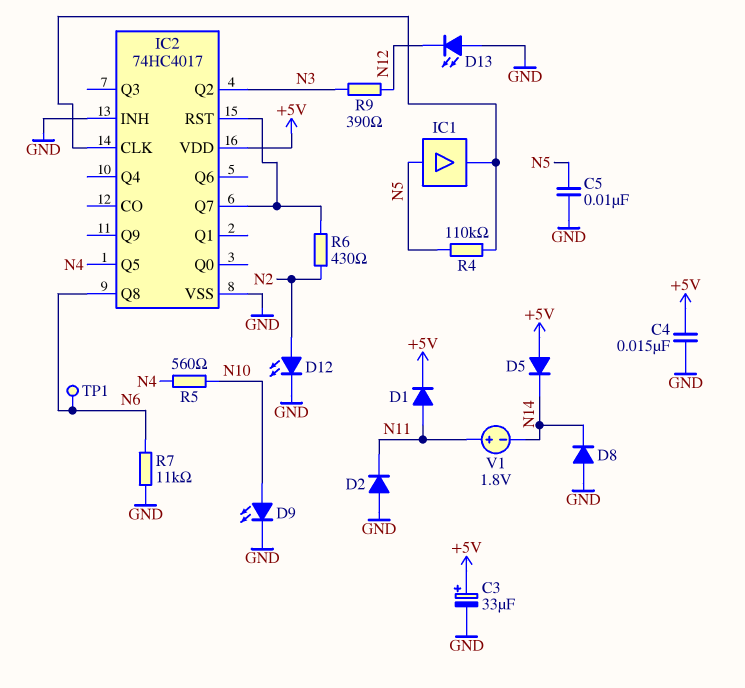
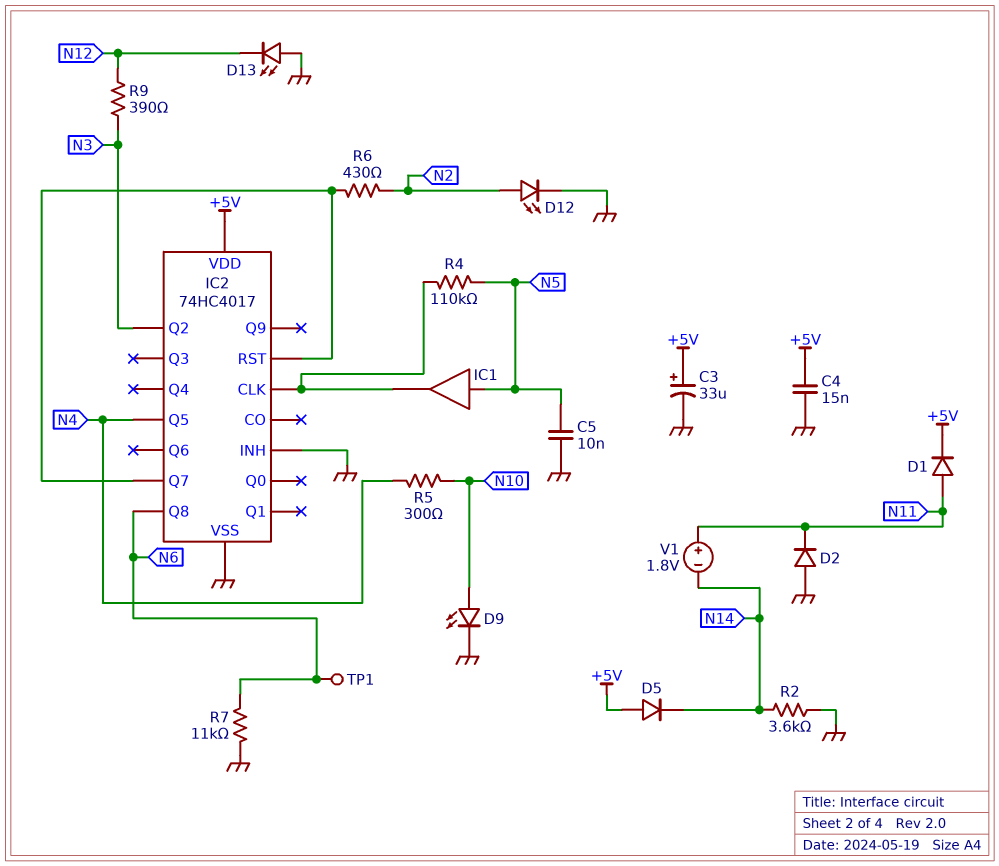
D8: diode (A GND, K N14) -> none
R2: none -> 3.6k (GND, N14)
R5: 560 (N4, N10) -> 300 (N4, N10)

